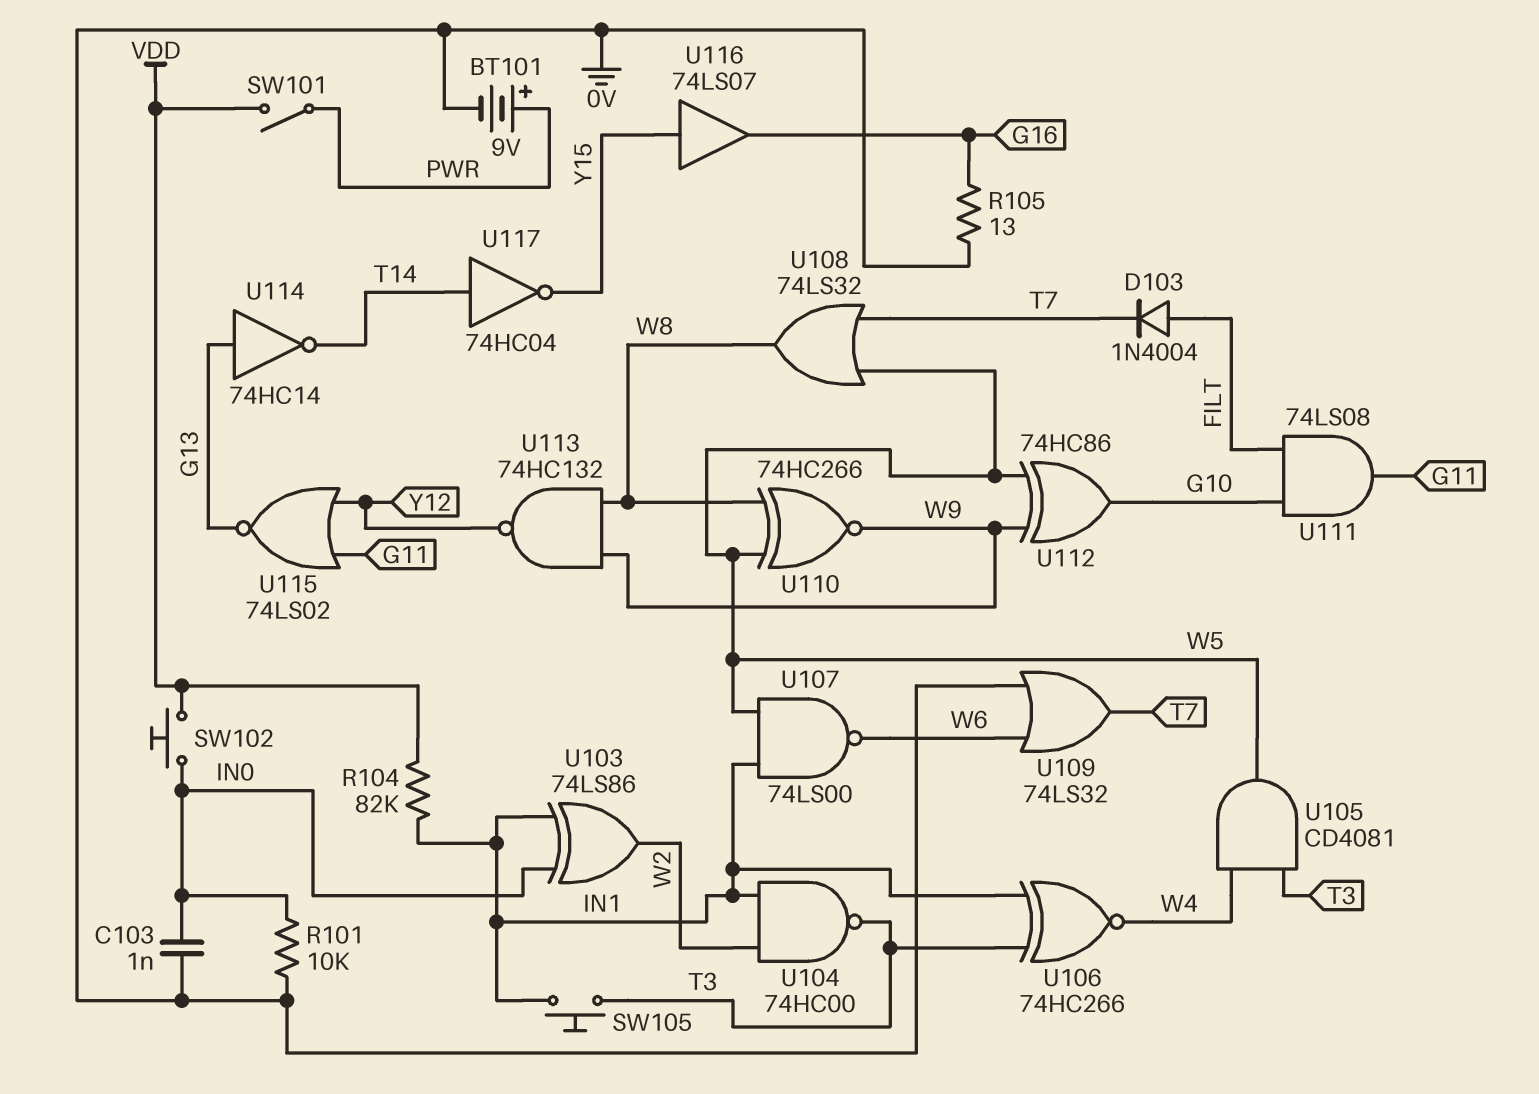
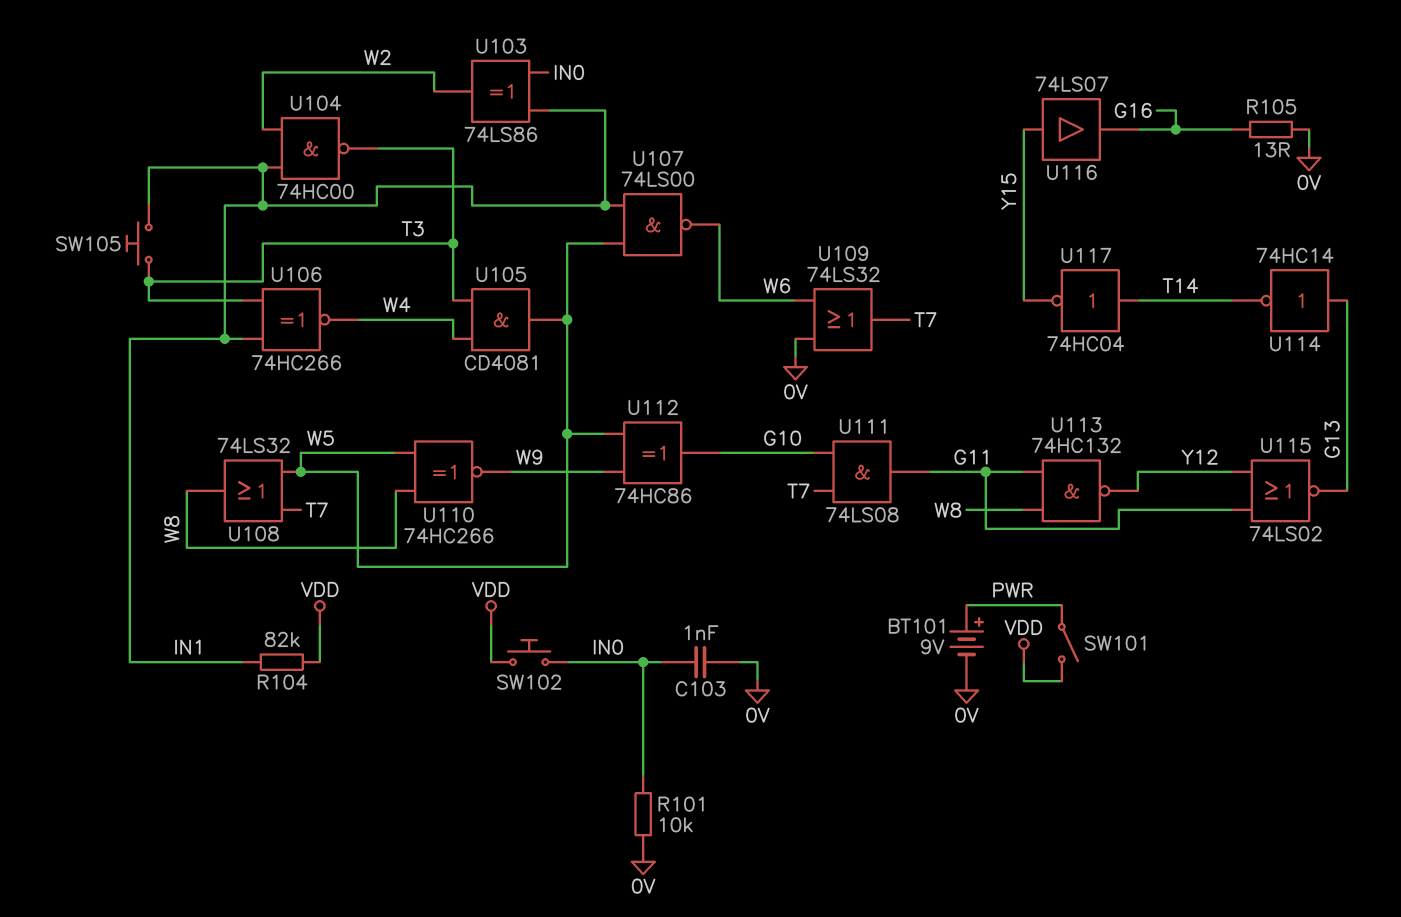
D103: diode 1N4004 (A FILT, K T7) -> none
U111: AND 74LS08 (in FILT, in G10, out G11) -> AND 74LS08 (in G10, in T7, out G11)
U113: NAND 74HC132 (in W8, in W9, out Y12) -> NAND 74HC132 (in G11, in W8, out Y12)

